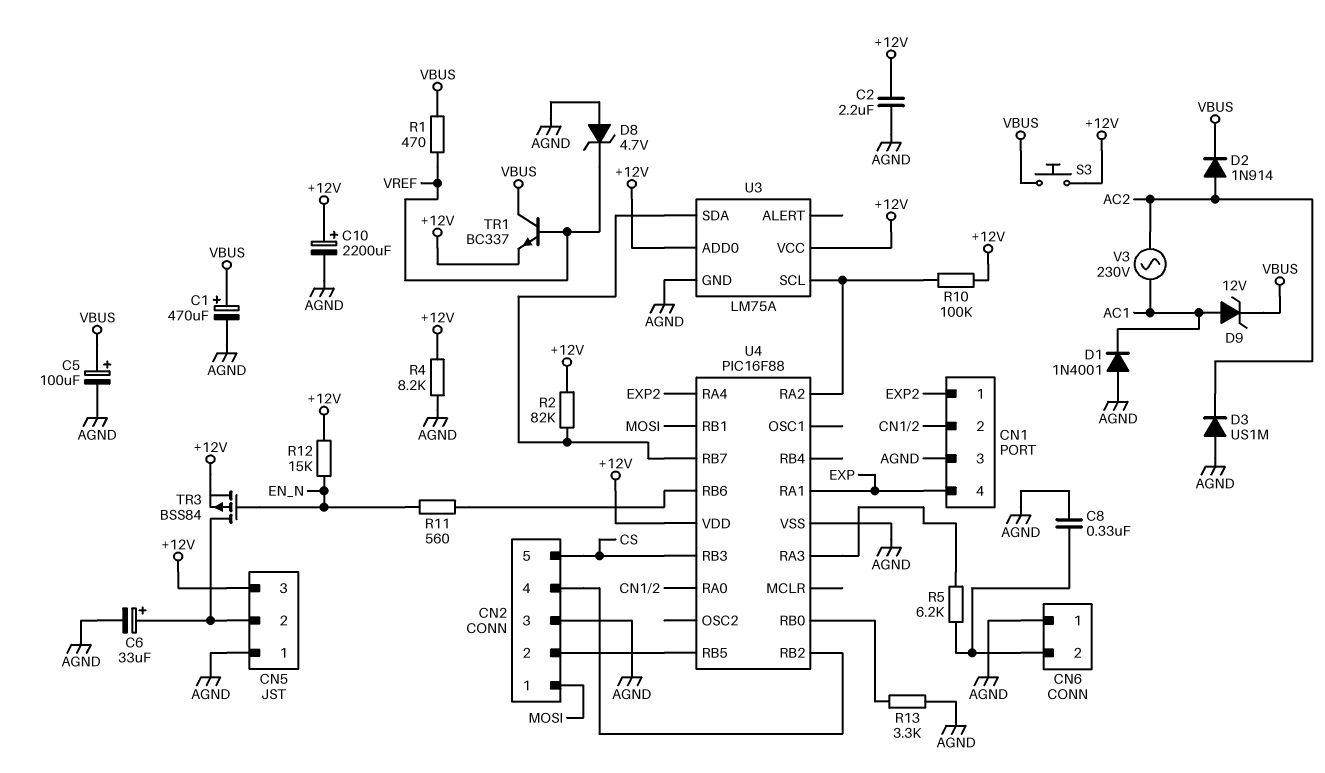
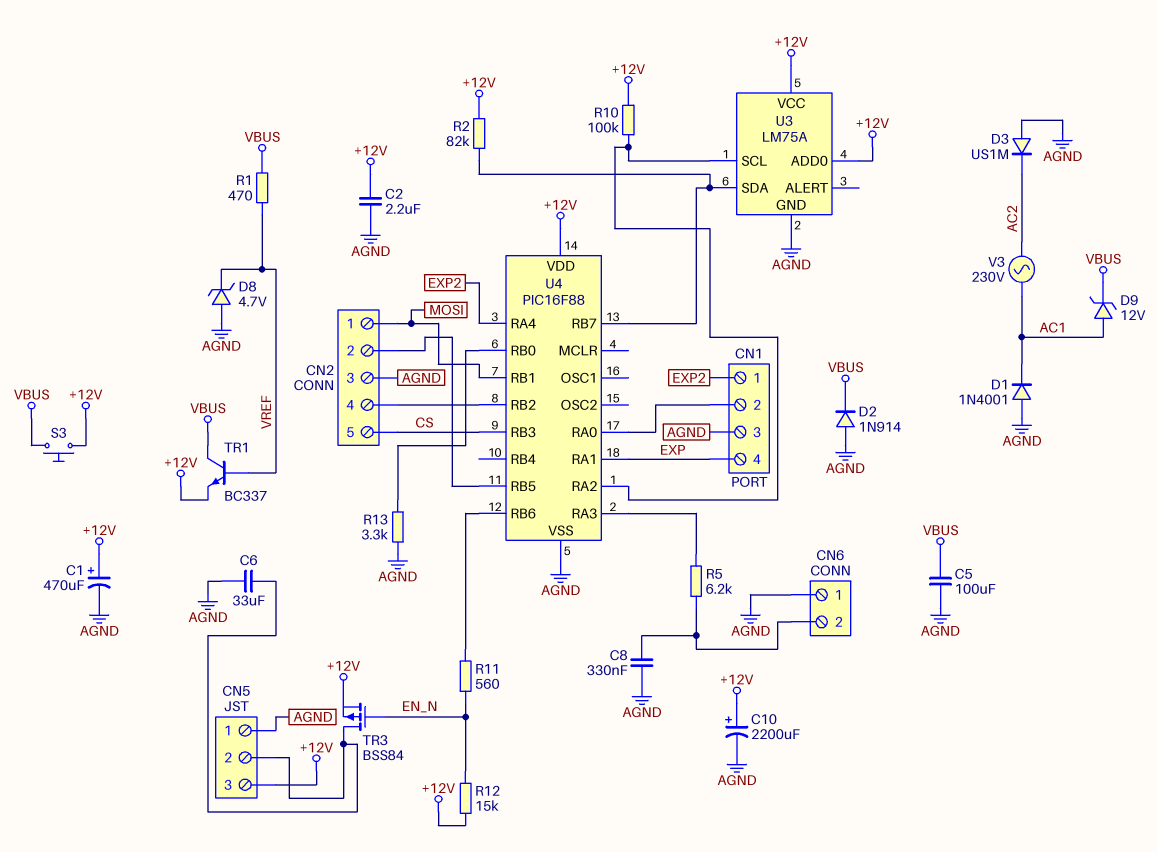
C1: 470uF (plus VBUS, minus AGND) -> 470uF (plus +12V, minus AGND)
C5: 100uF (plus VBUS, minus AGND) -> 100uF (AGND, VBUS)
C6: 33uF (plus CN5/2, minus AGND) -> 33uF (AGND, CN5/2)
D2: diode 1N914 (A AC2, K VBUS) -> diode 1N914 (A AGND, K VBUS)
R4: 8.2k (+12V, AGND) -> none

